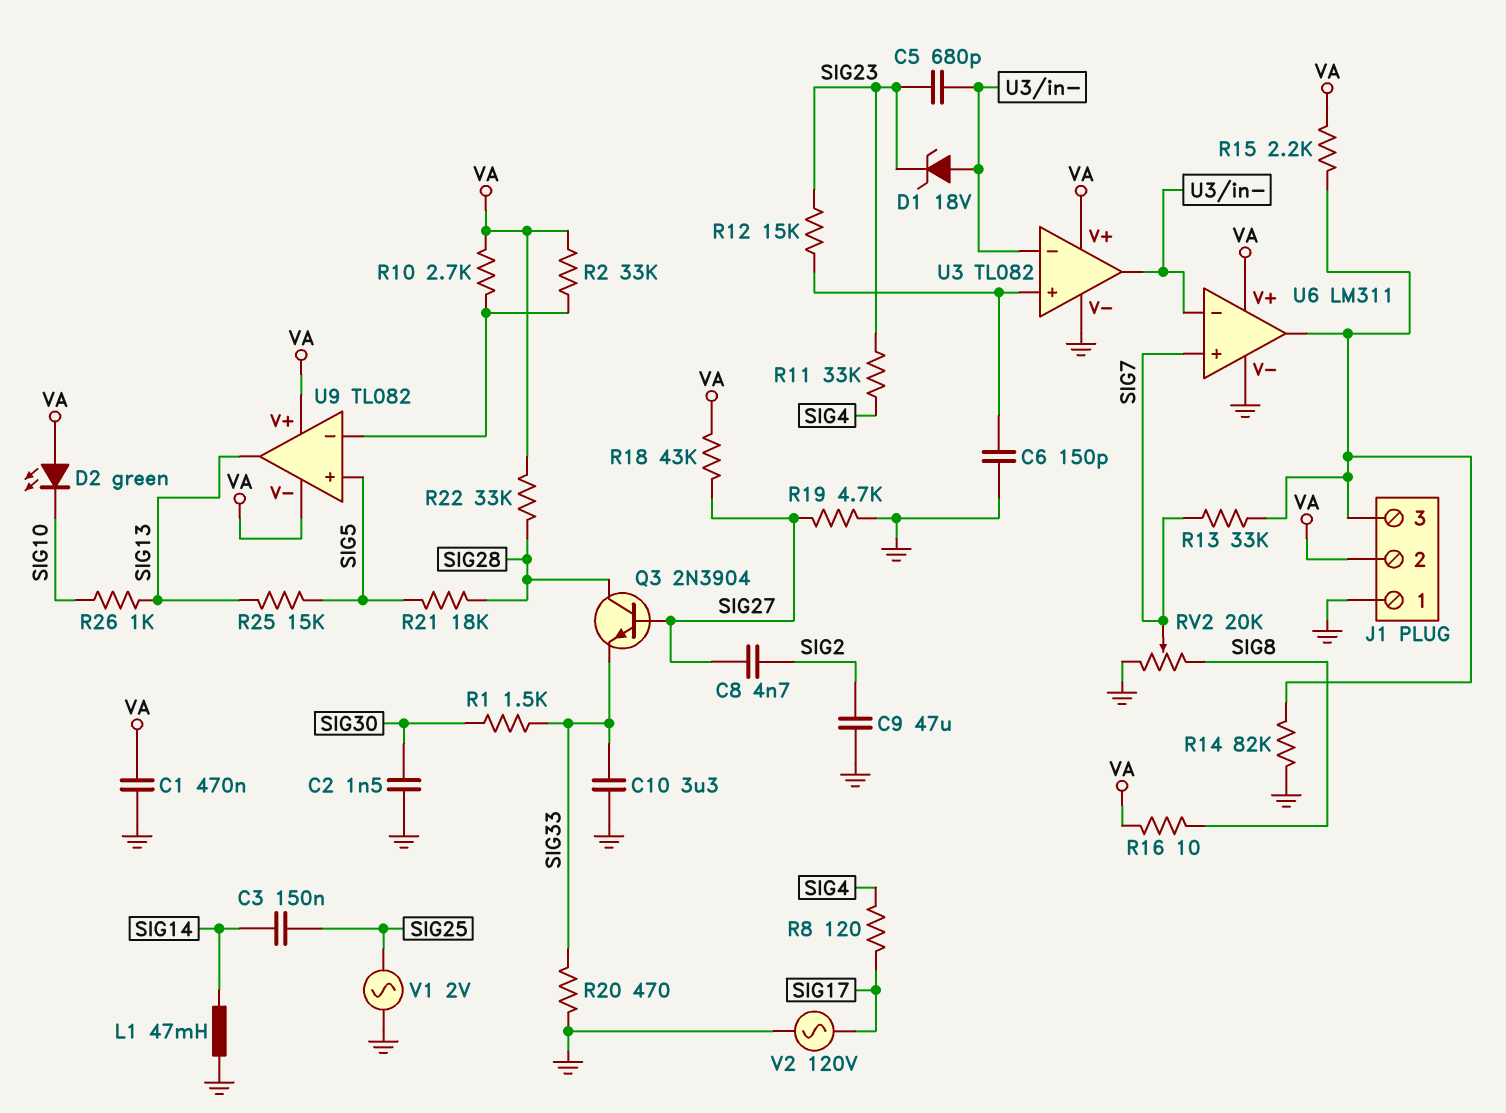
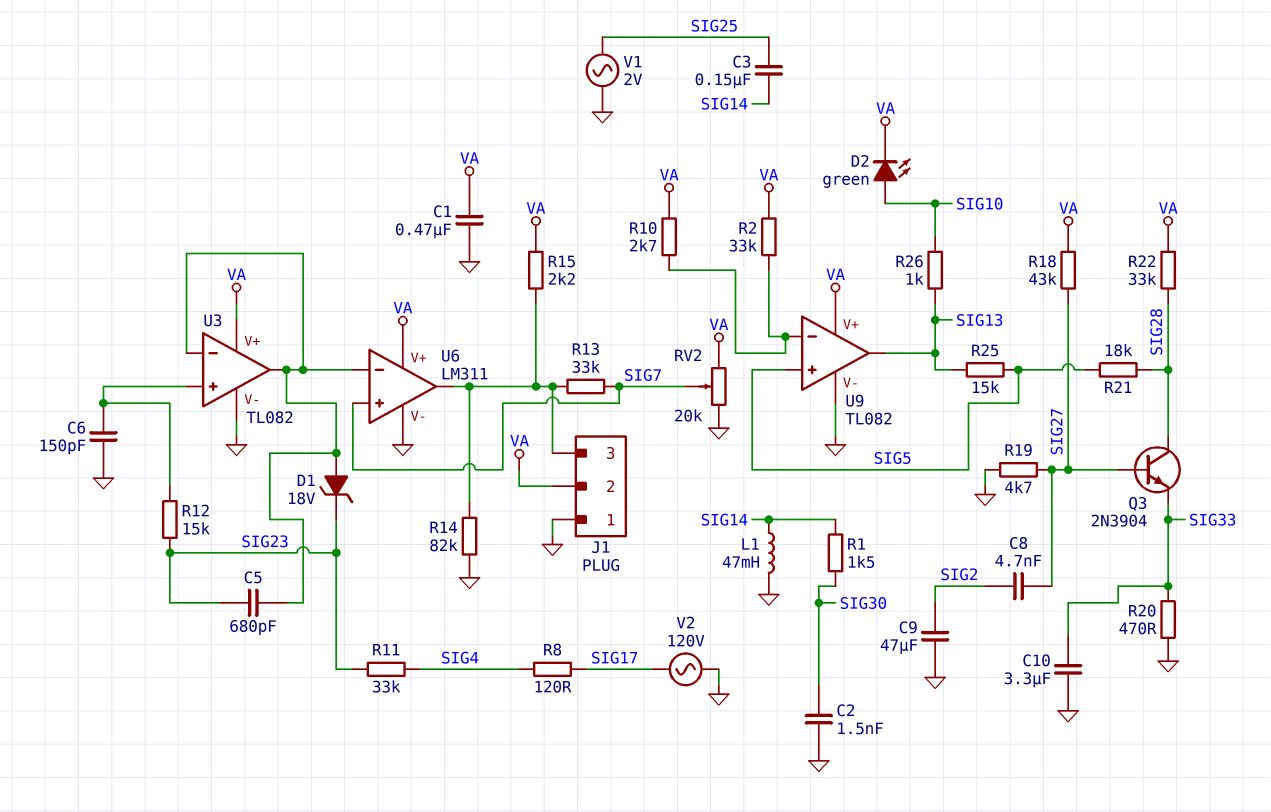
D2: LED green (A VA, K SIG10) -> LED green (A SIG10, K VA)
R1: 1.5k (SIG30, SIG33) -> 1.5k (SIG14, SIG30)
R16: 10 (SIG8, VA) -> none
RV2: 20k (GND, SIG8, wiper SIG7) -> 20k (GND, VA, wiper SIG7)
U9 pin V-: VA -> GND

